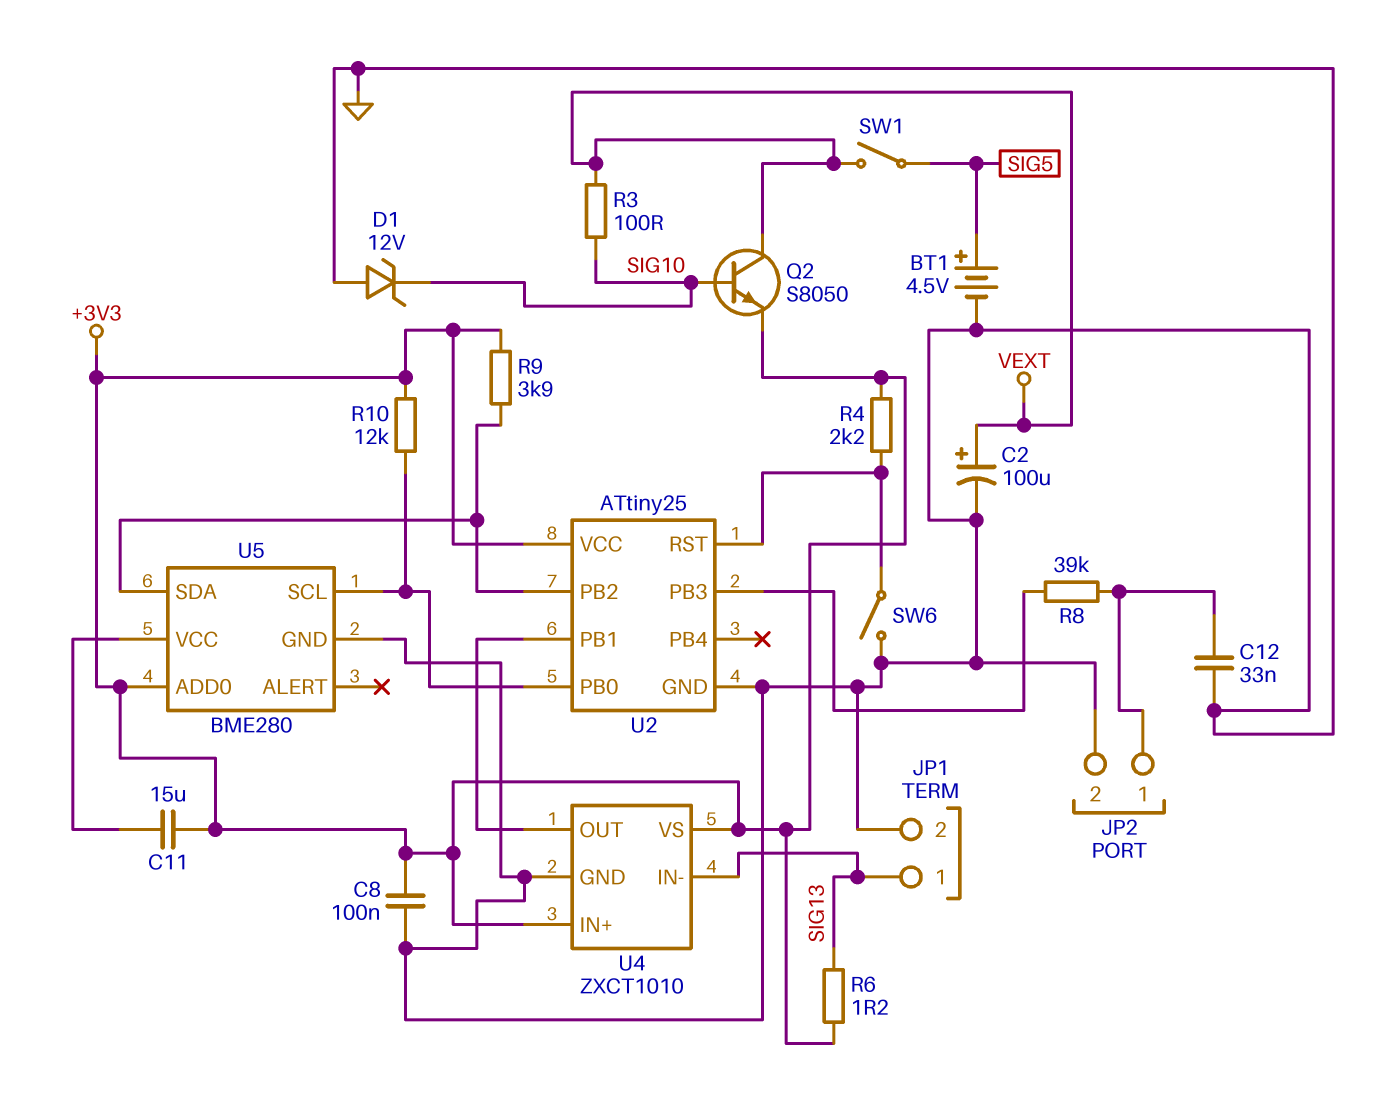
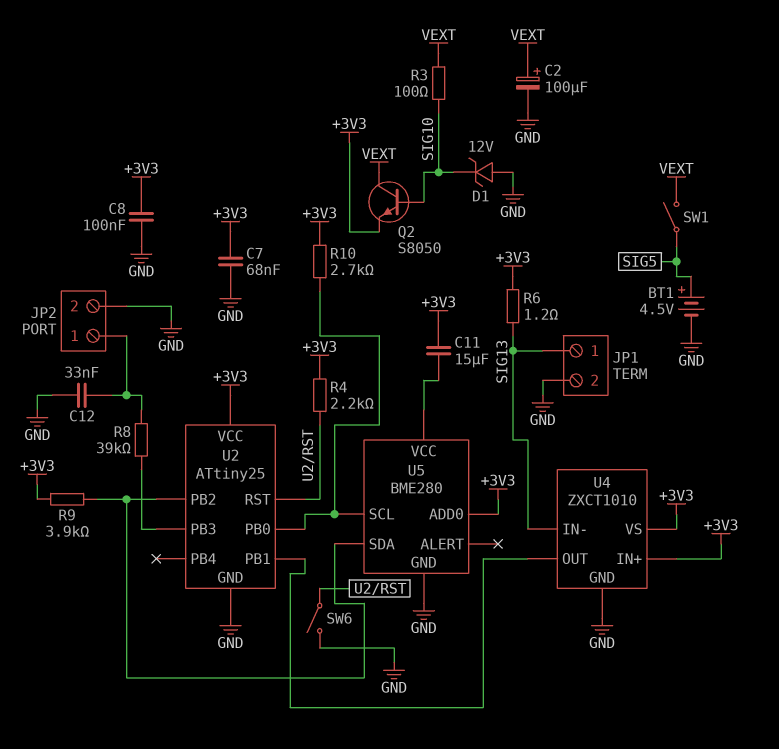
C7: none -> 68nF (+3V3, GND)
R10: 12k (+3V3, U2/PB0) -> 2.7k (+3V3, U2/PB0)

